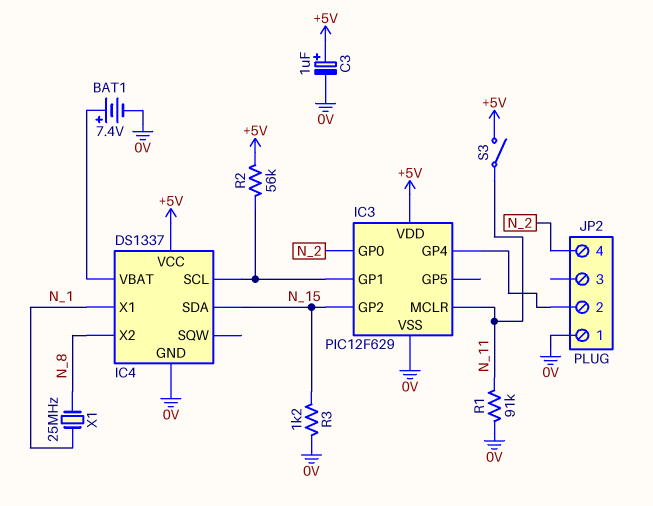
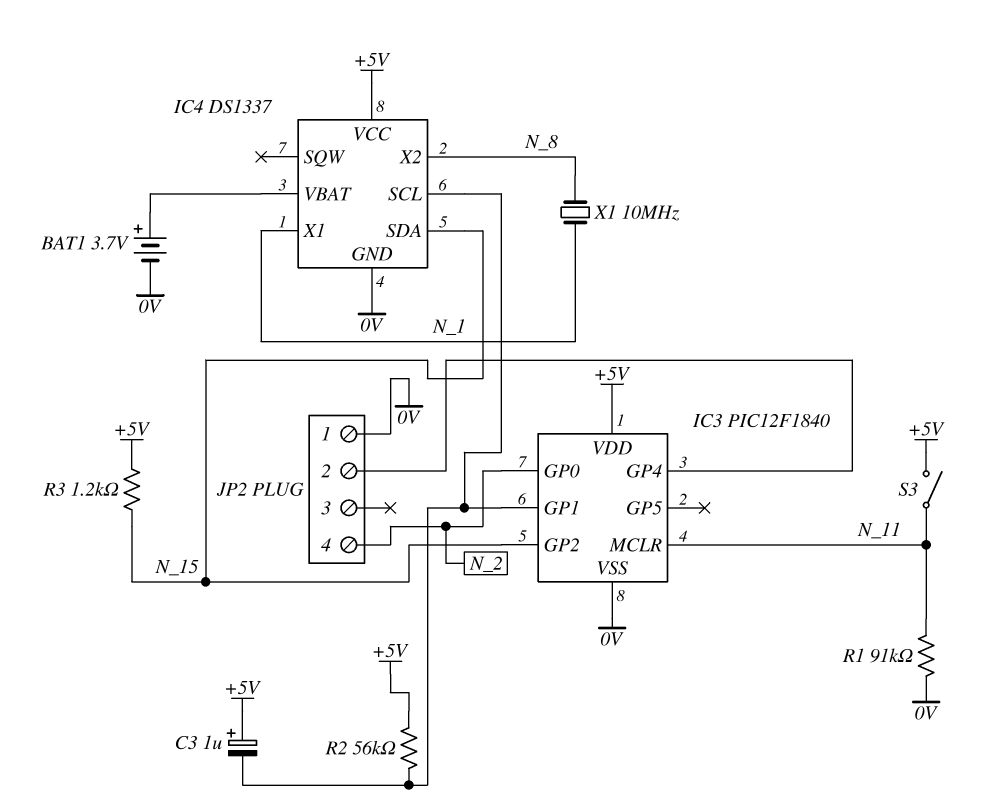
BAT1: 7.4V (plus IC4/VBAT, minus 0V) -> 3.7V (plus IC4/VBAT, minus 0V)
C3: 1uF (plus +5V, minus 0V) -> 1uF (plus +5V, minus IC3/GP1)
IC3: PIC12F629 -> PIC12F1840
R3: 1.2k (0V, N_15) -> 1.2k (+5V, N_15)
X1: 25MHz (N_1, N_8) -> 10MHz (N_1, N_8)

